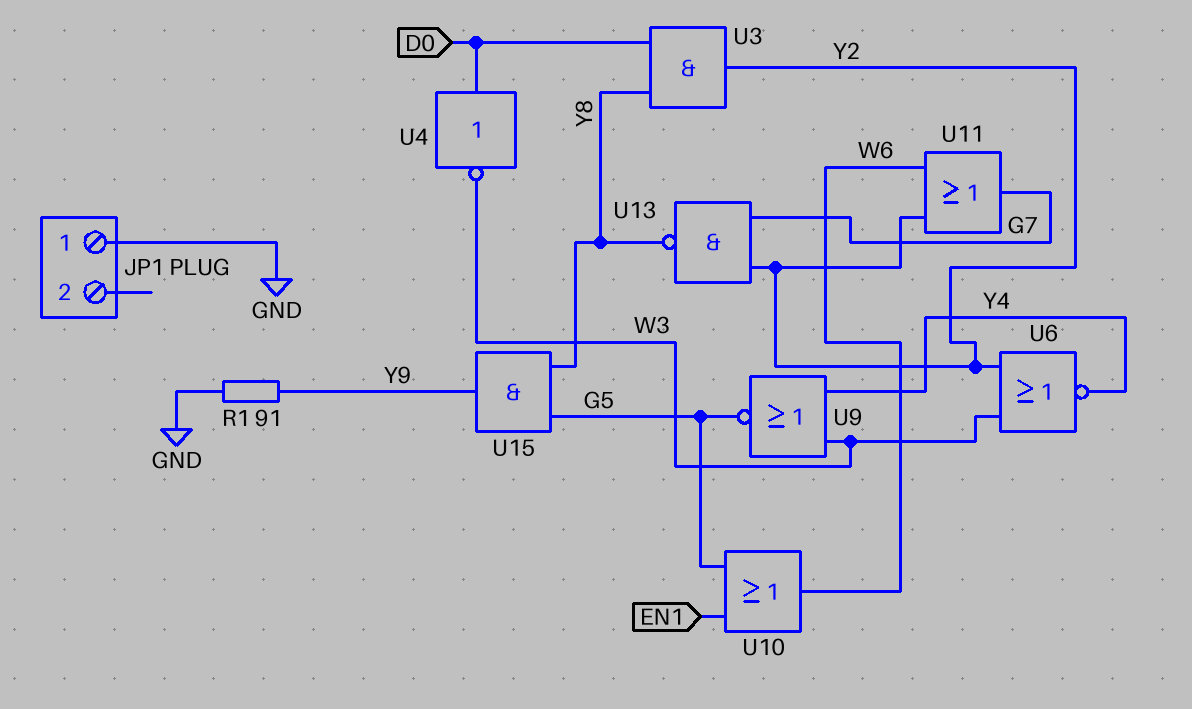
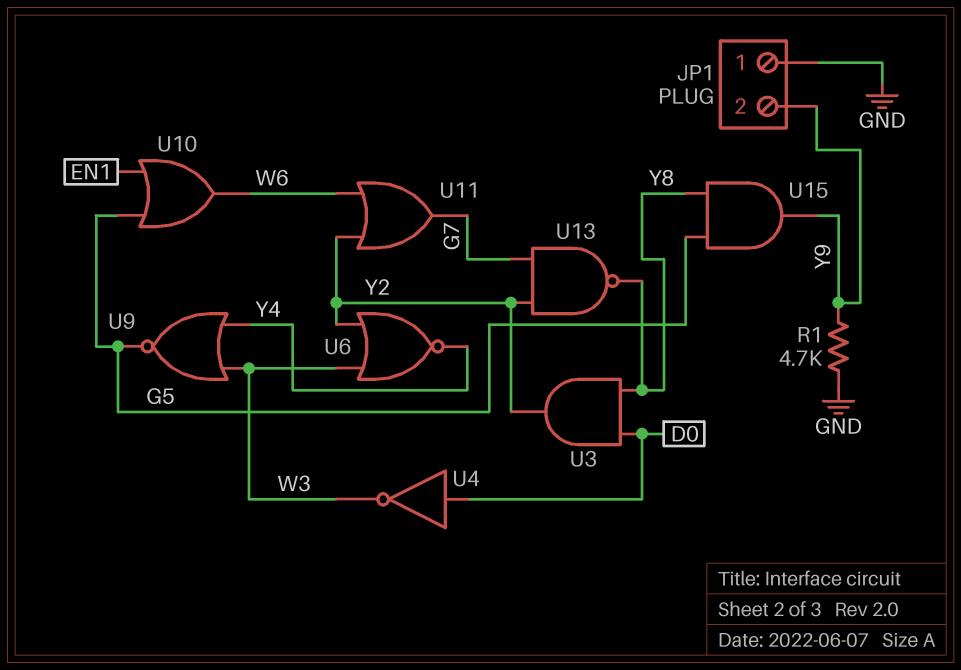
JP1 pin 2: none -> Y9
R1: 91 (GND, Y9) -> 4.7k (GND, Y9)

